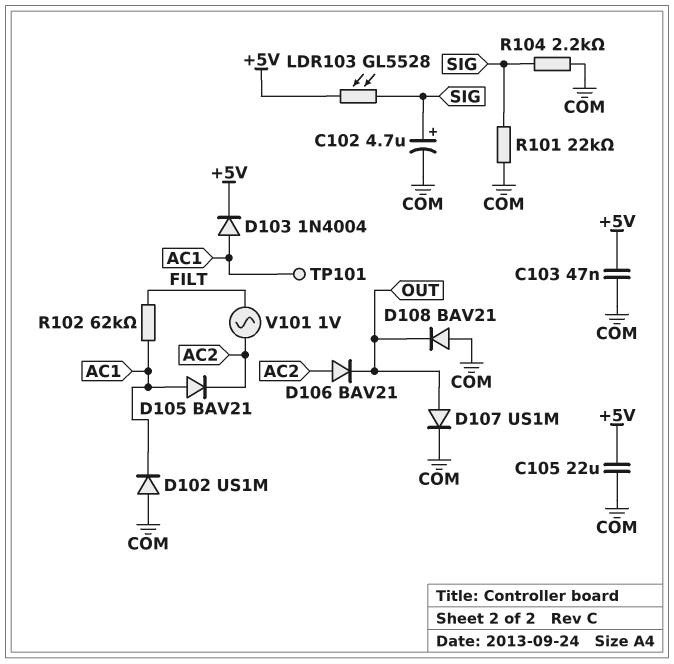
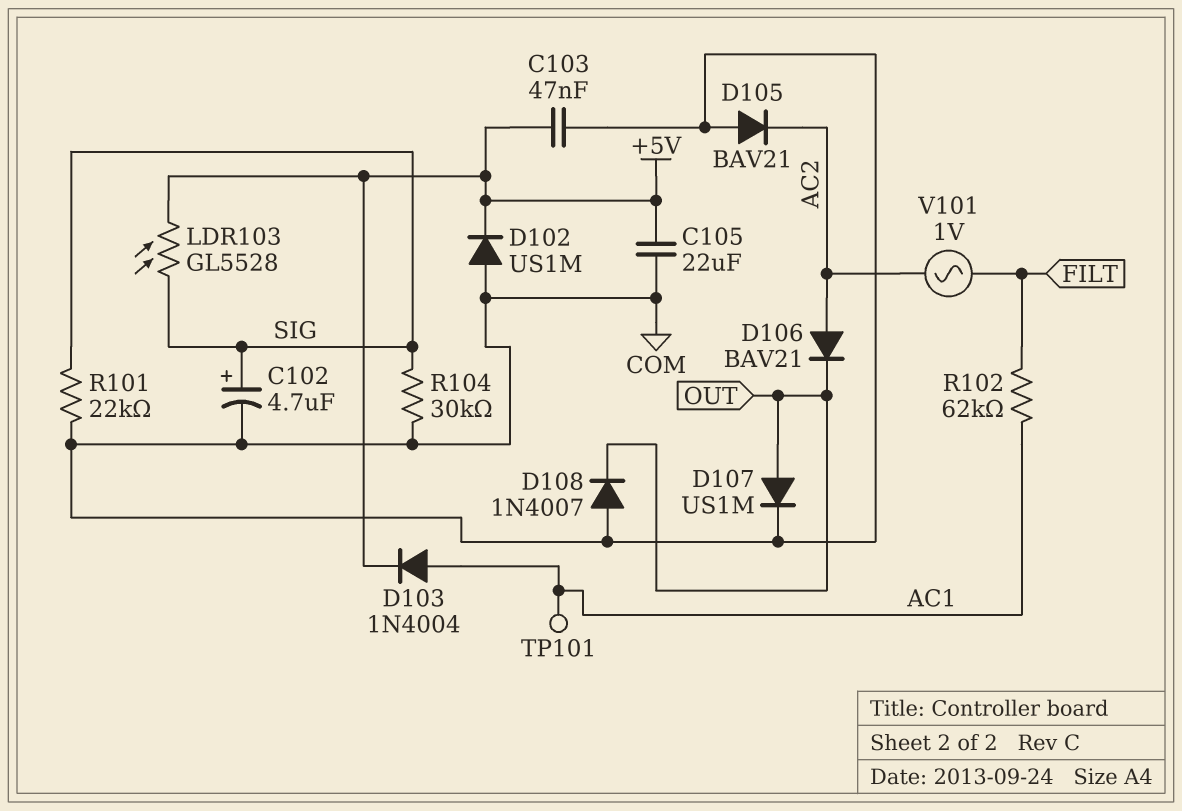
D102: diode US1M (A COM, K AC1) -> diode US1M (A COM, K +5V)
D105: diode BAV21 (A AC1, K AC2) -> diode BAV21 (A COM, K AC2)
D108: diode BAV21 (A COM, K OUT) -> diode 1N4007 (A COM, K OUT)
R104: 2.2k (COM, SIG) -> 30k (COM, SIG)

